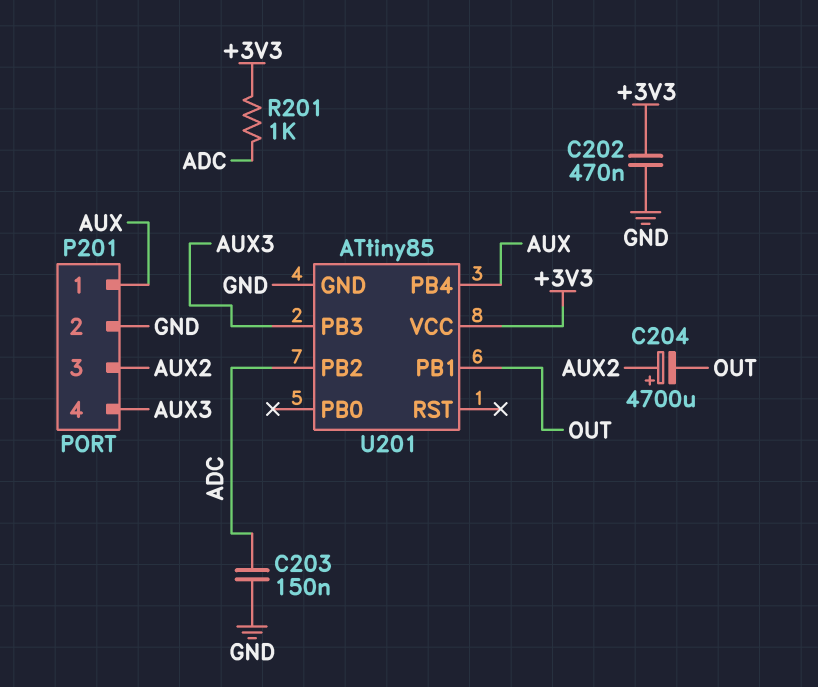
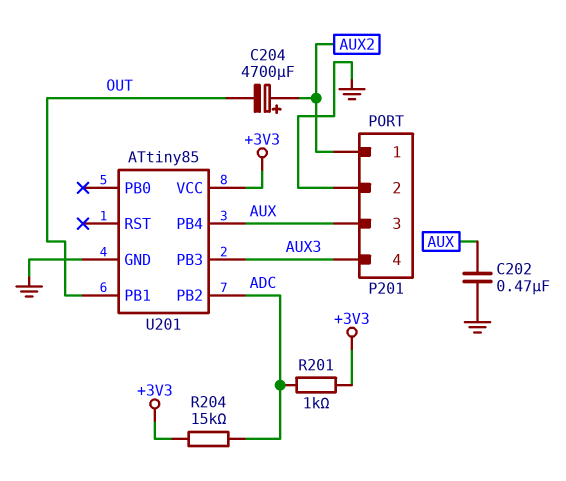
C202: 470nF (+3V3, GND) -> 470nF (AUX, GND)
C203: 150nF (ADC, GND) -> none
P201 pin 1: AUX -> AUX2
P201 pin 3: AUX2 -> AUX
R204: none -> 15k (+3V3, ADC)

